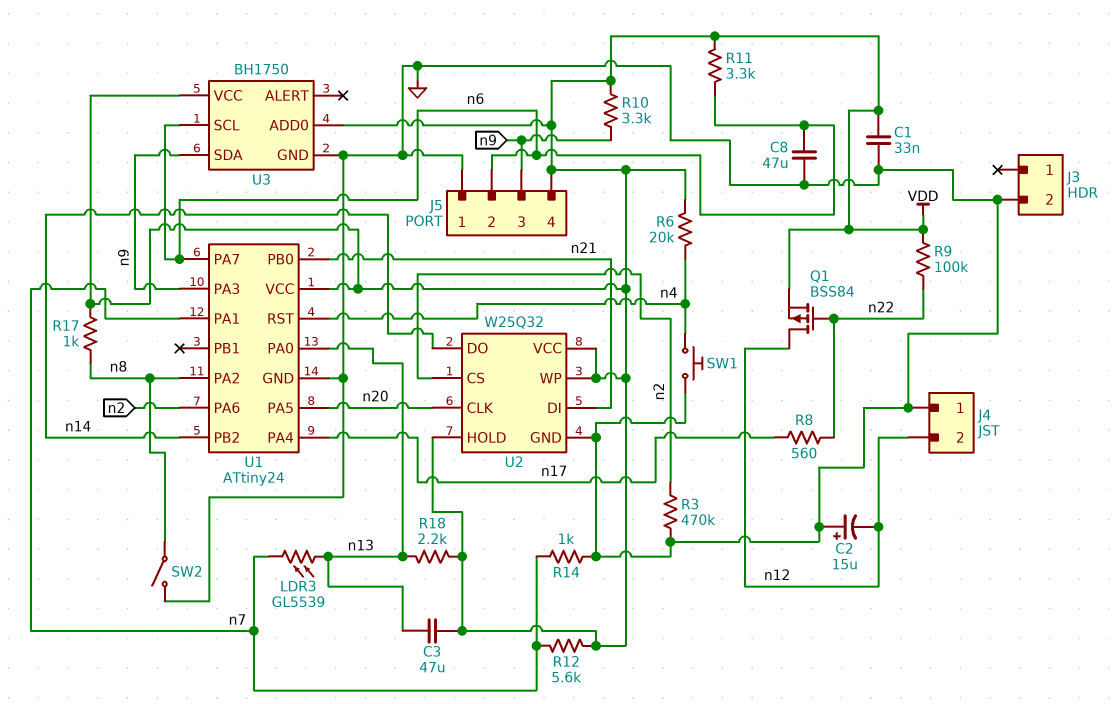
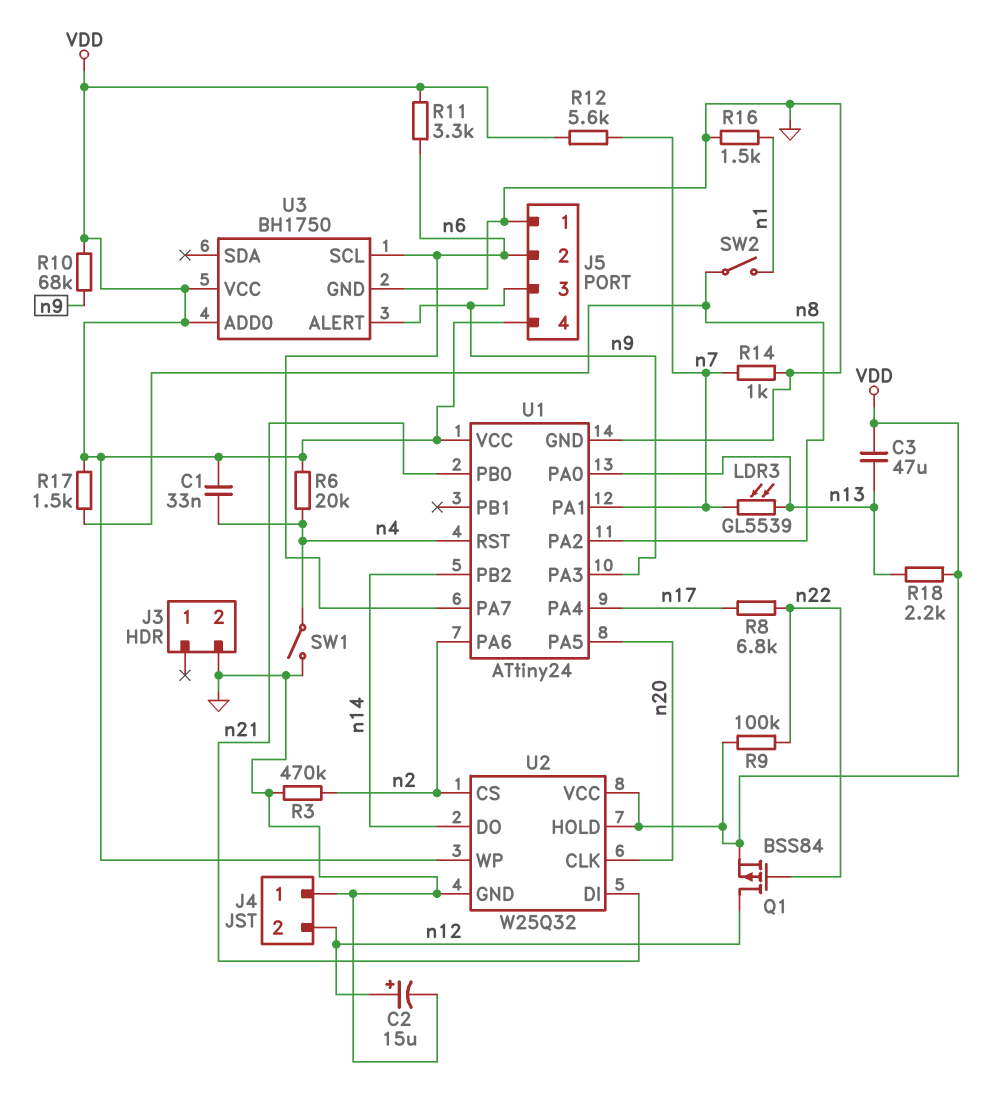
C1: 33nF (GND, VDD) -> 33nF (VDD, n4)
C2: 15uF (plus GND, minus n12) -> 15uF (plus n12, minus GND)
C8: 47uF (GND, n6) -> none
R8: 560 (n17, n22) -> 6.8k (n17, n22)
R10: 3.3k (VDD, n9) -> 68k (VDD, n9)
R16: none -> 1.5k (GND, n1)
R17: 1k (VDD, n8) -> 1.5k (VDD, n8)
SW1: button (GND, n4) -> switch (GND, n4)
SW2: switch (GND, n8) -> switch (n1, n8)
U3 pin ALERT: none -> n9
U3 pin SDA: n9 -> none

